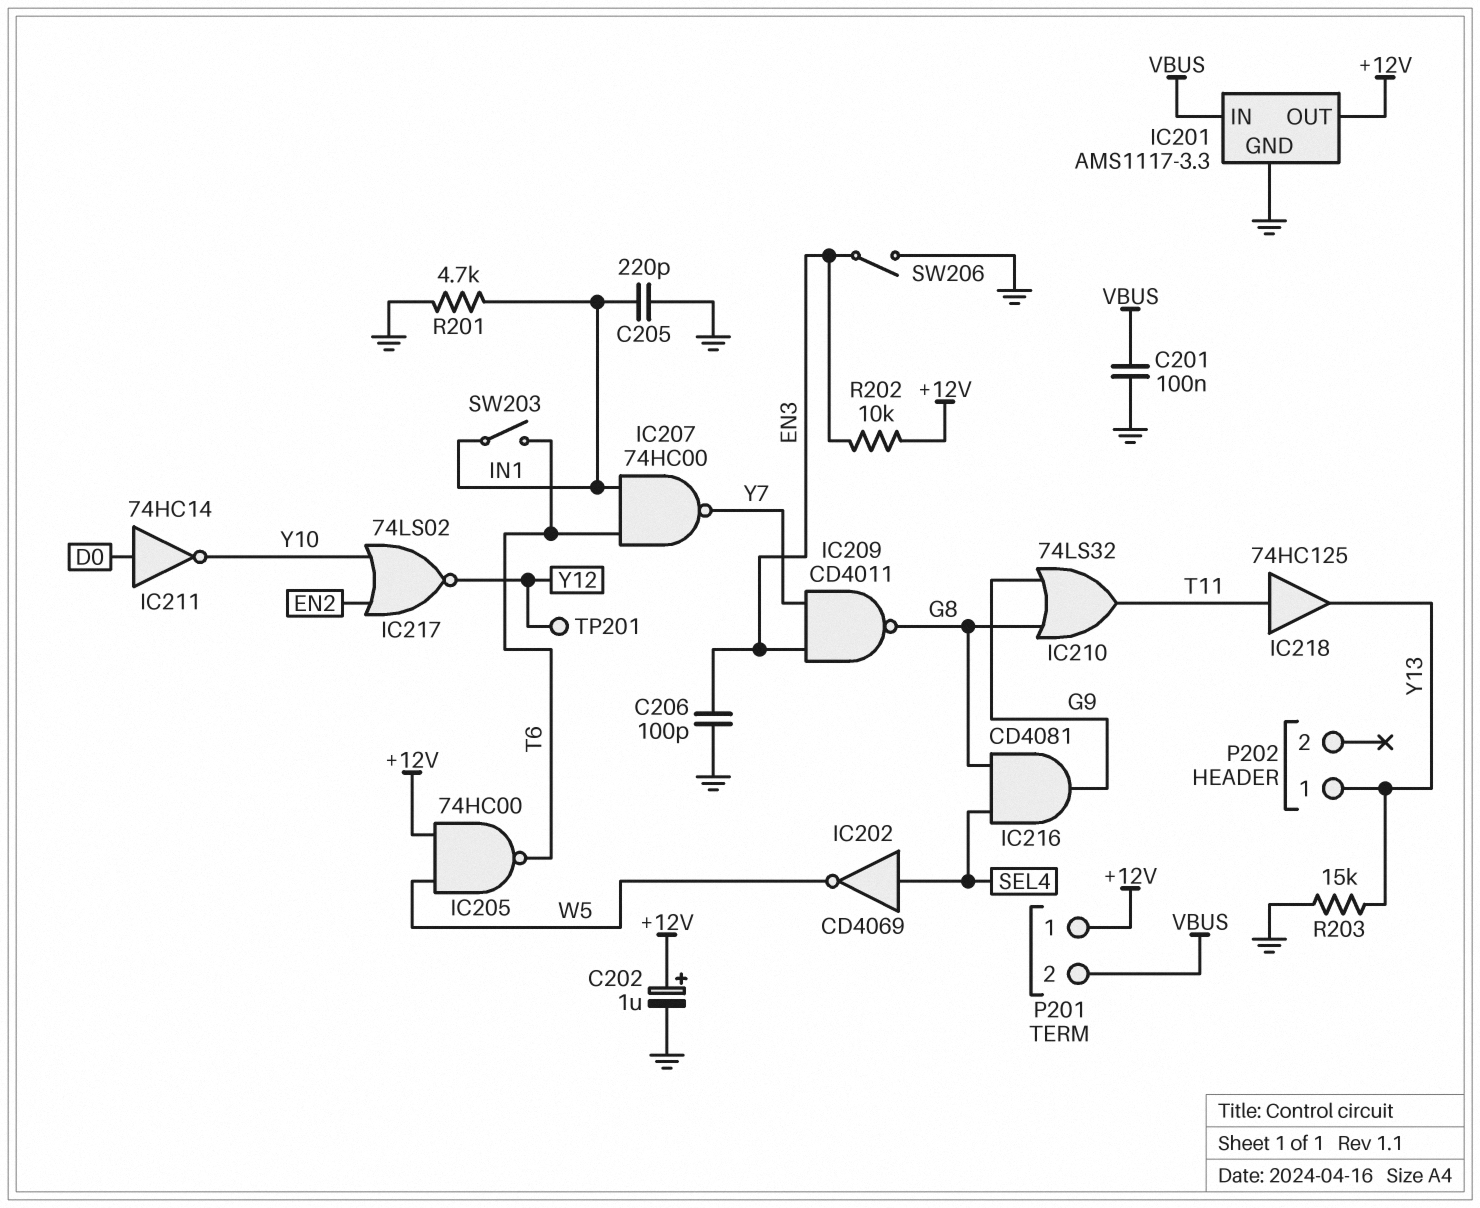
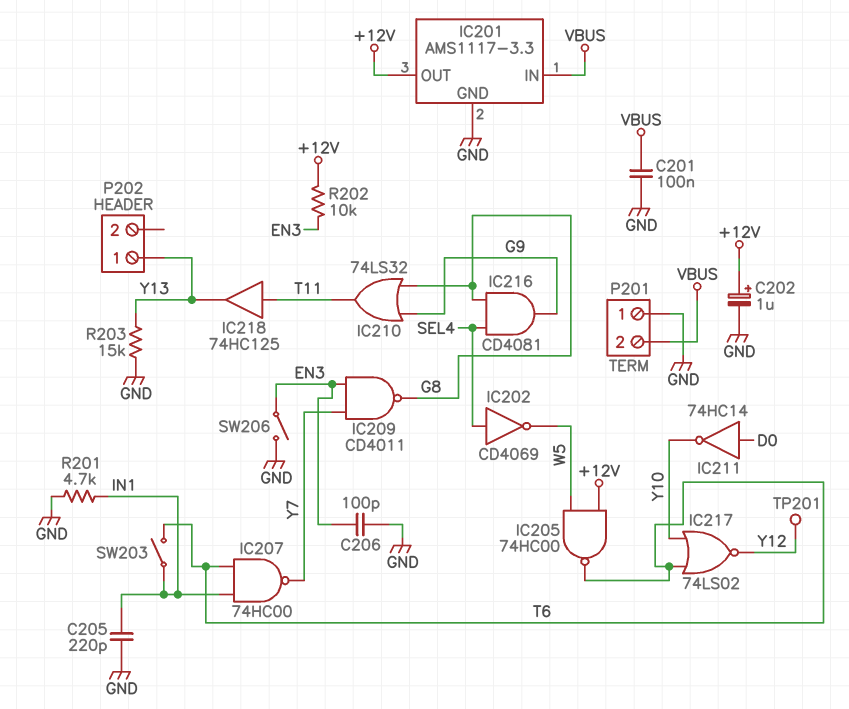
IC217: NOR 74LS02 (in EN2, in Y10, out Y12) -> NOR 74LS02 (in T6, in Y10, out Y12)
P201 pin 1: +12V -> GND

